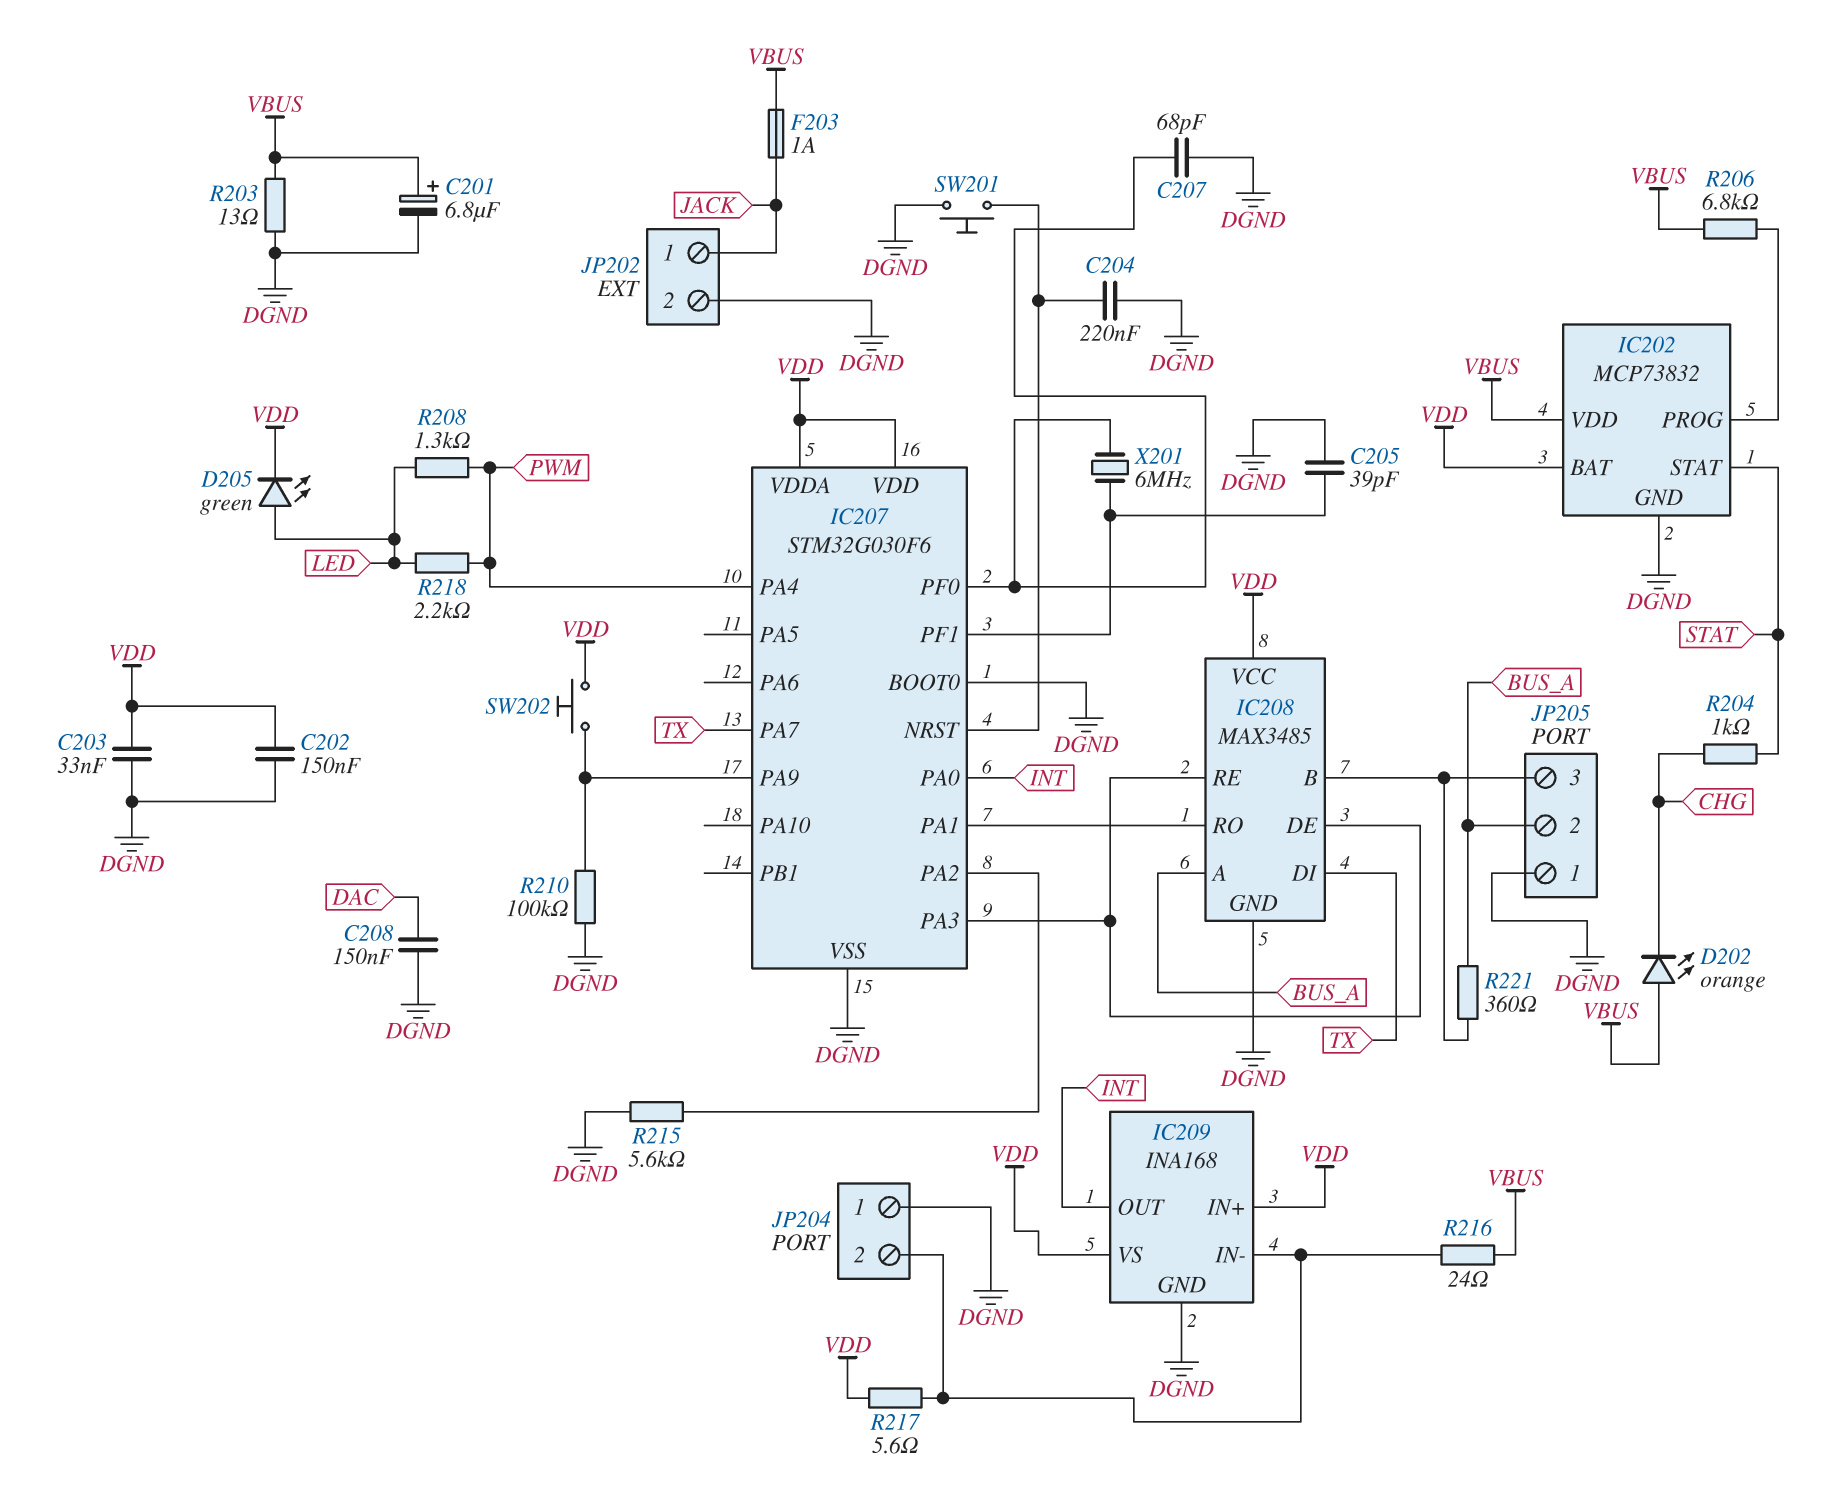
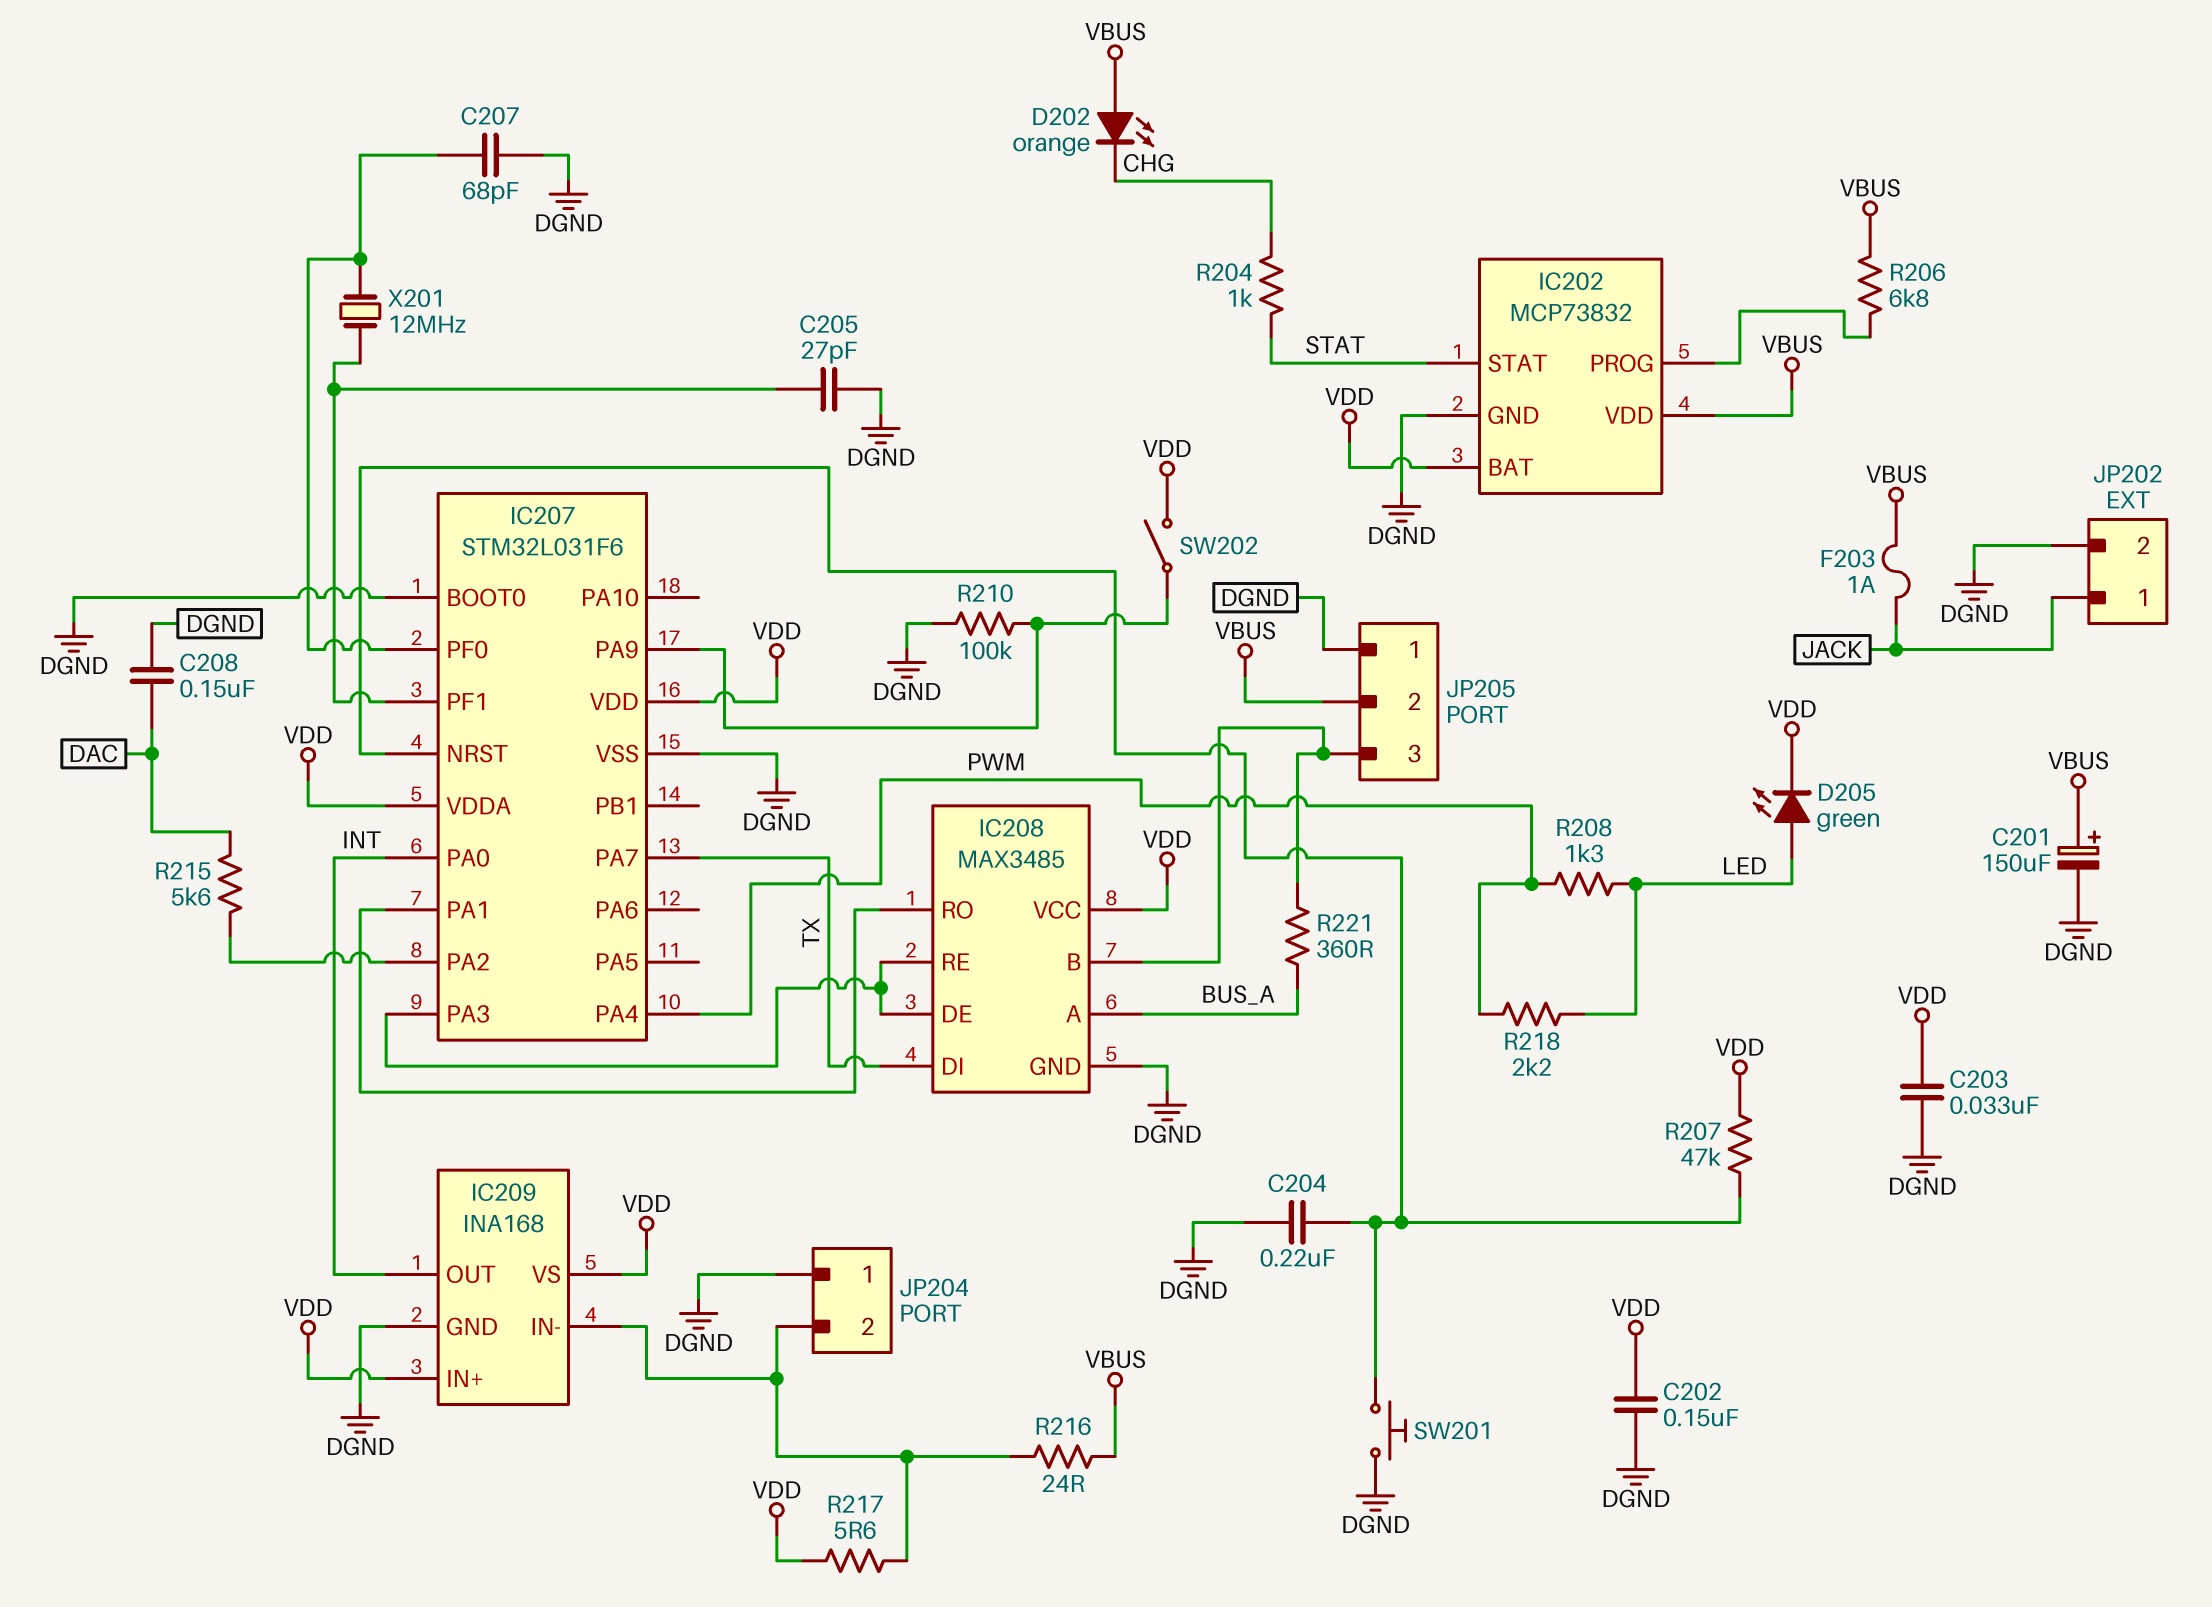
C201: 6.8uF (plus VBUS, minus DGND) -> 150uF (plus VBUS, minus DGND)
C205: 39pF (DGND, IC207/PF1) -> 27pF (DGND, IC207/PF1)
IC207: STM32G030F6 -> STM32L031F6
JP205 pin 2: BUS_A -> VBUS
R203: 13 (DGND, VBUS) -> none
R207: none -> 47k (IC207/NRST, VDD)
R215: 5.6k (DGND, IC207/PA2) -> 5.6k (DAC, IC207/PA2)
SW202: button (IC207/PA9, VDD) -> switch (IC207/PA9, VDD)
X201: 6MHz (IC207/PF0, IC207/PF1) -> 12MHz (IC207/PF0, IC207/PF1)

